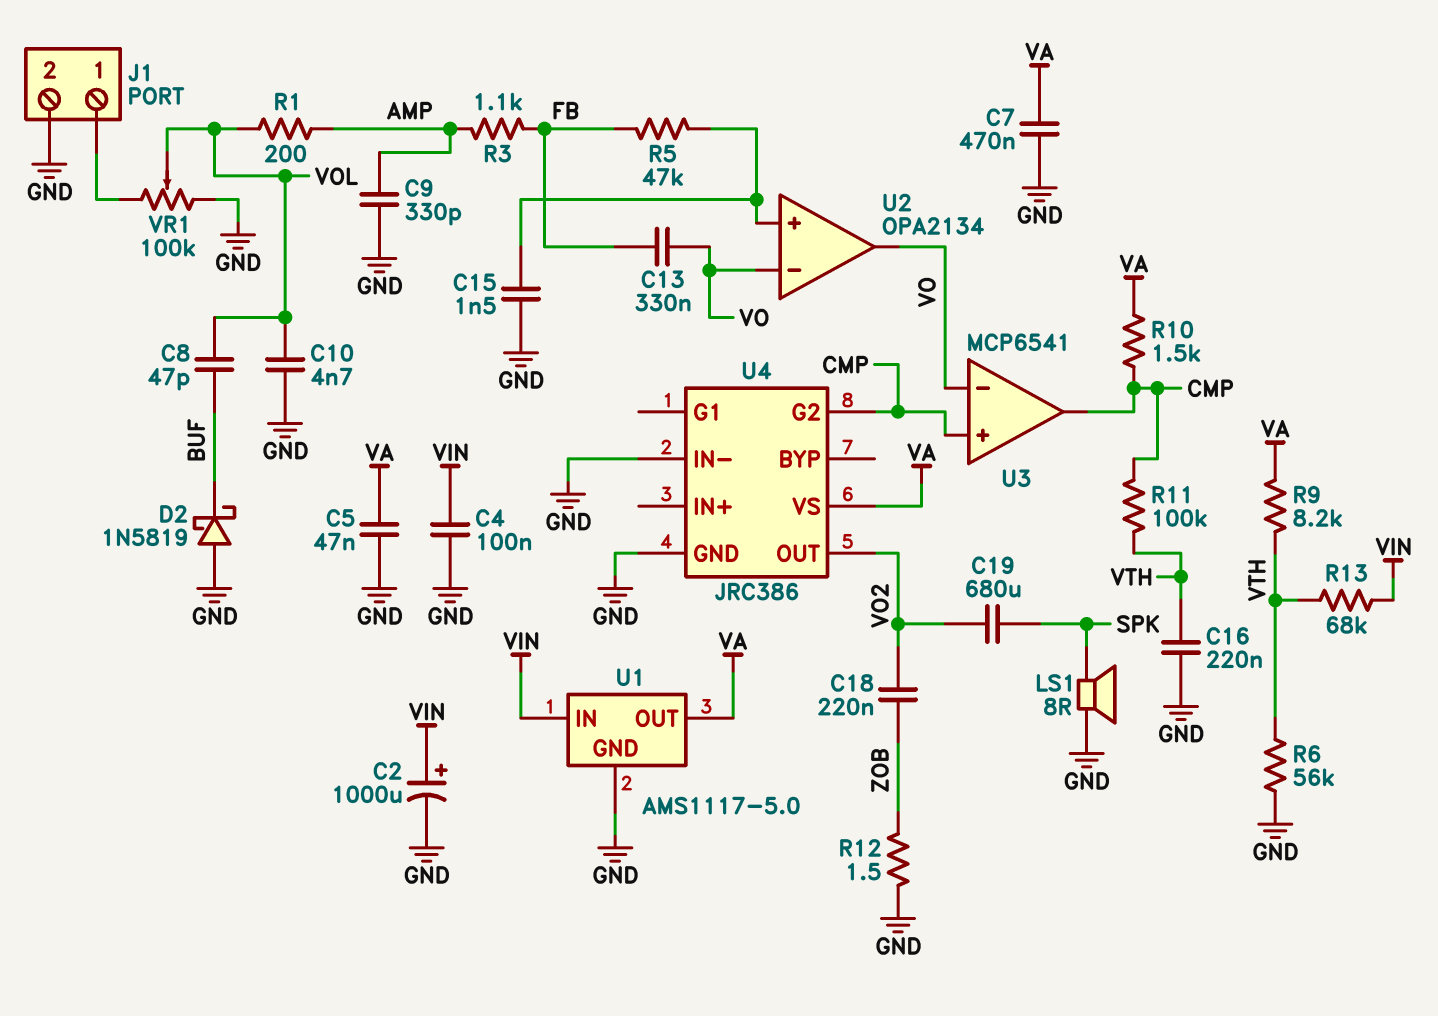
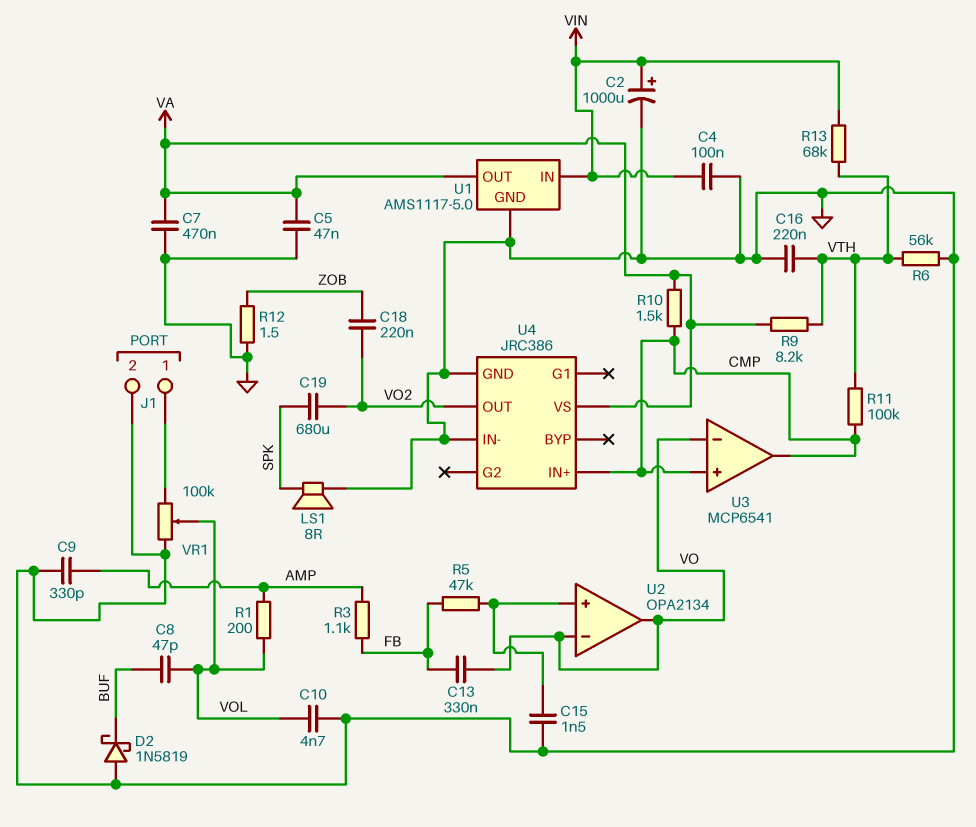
U4 pin G2: CMP -> none
U4 pin IN+: none -> CMP

